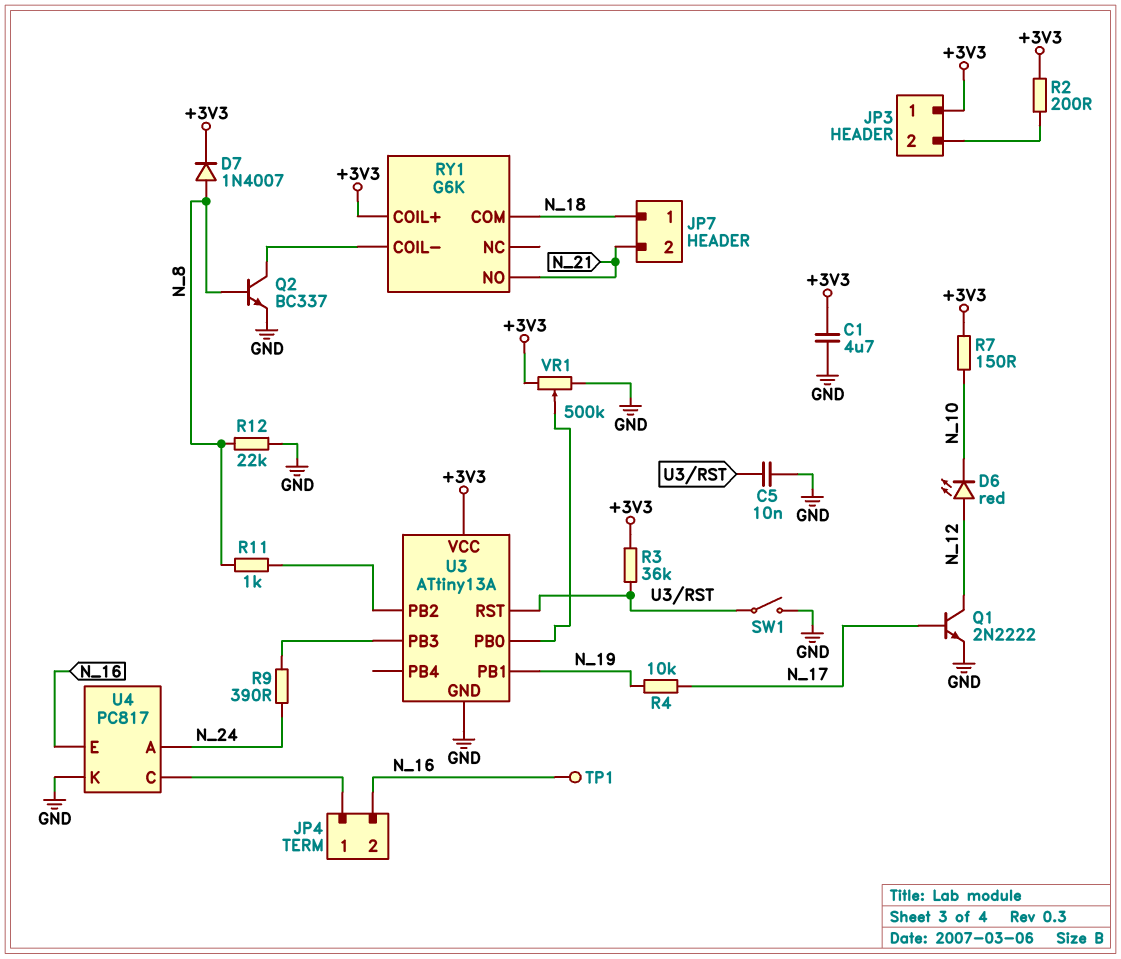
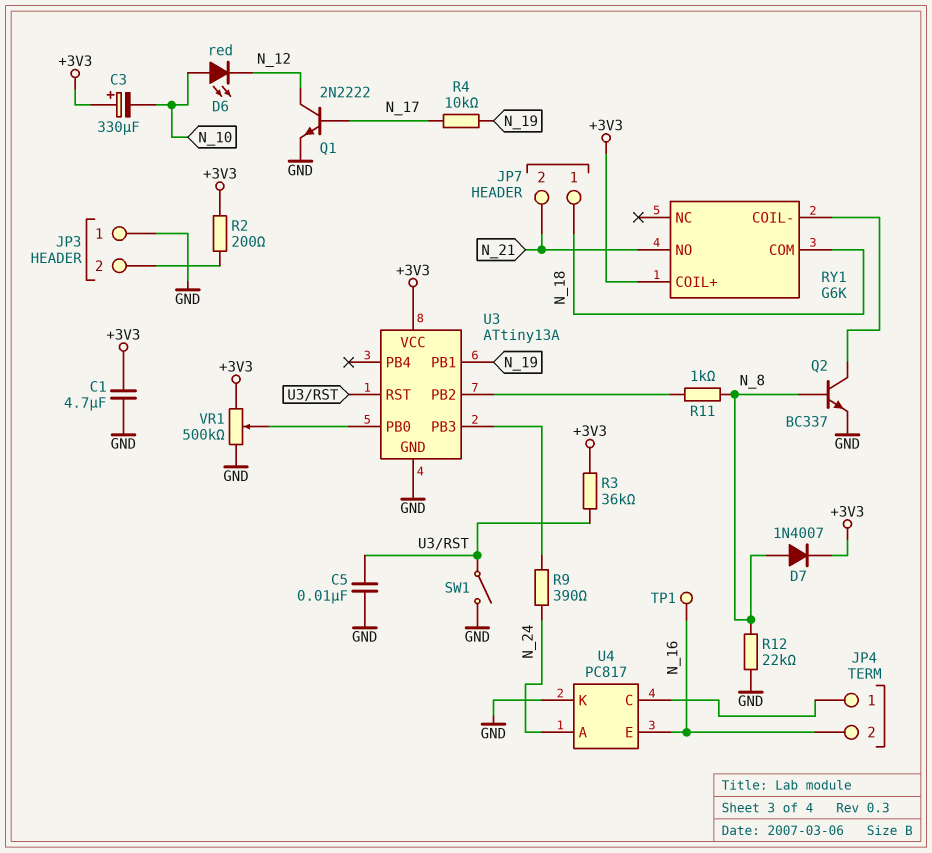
C3: none -> 330uF (plus +3V3, minus N_10)
D6: LED red (A N_12, K N_10) -> LED red (A N_10, K N_12)
JP3 pin 1: +3V3 -> GND
R7: 150 (+3V3, N_10) -> none

